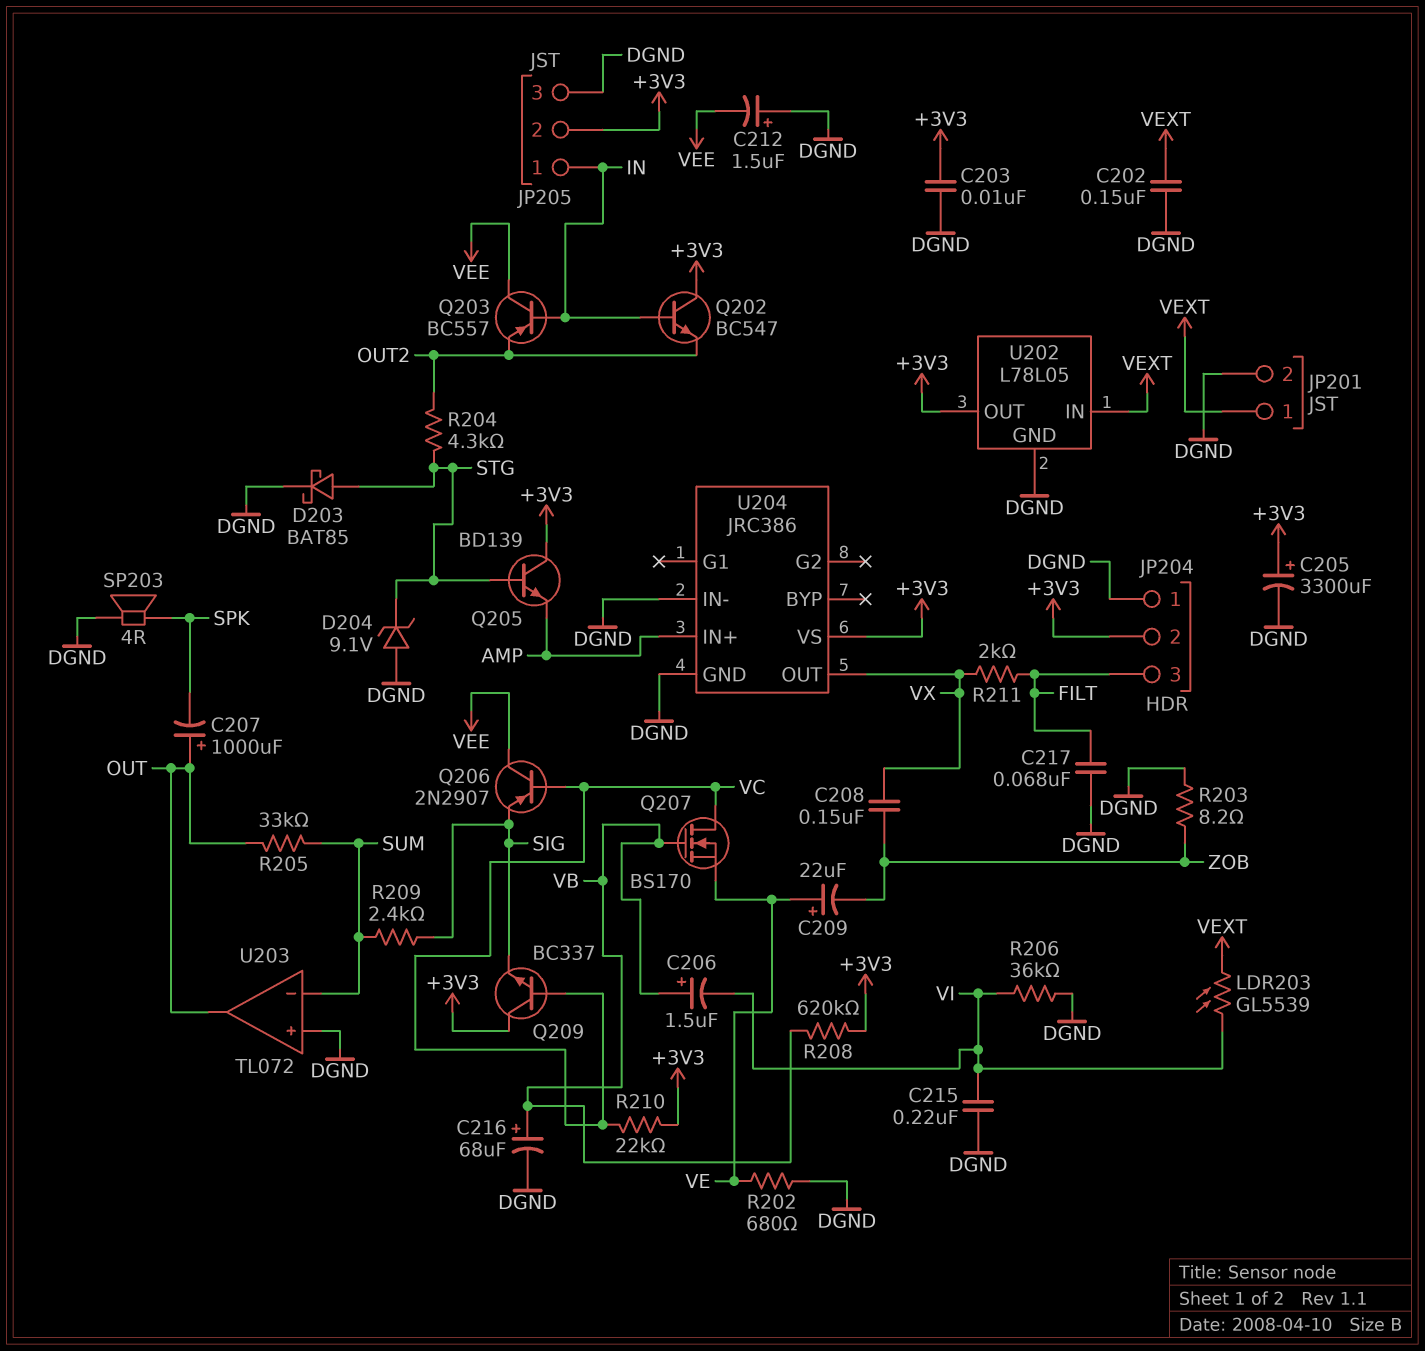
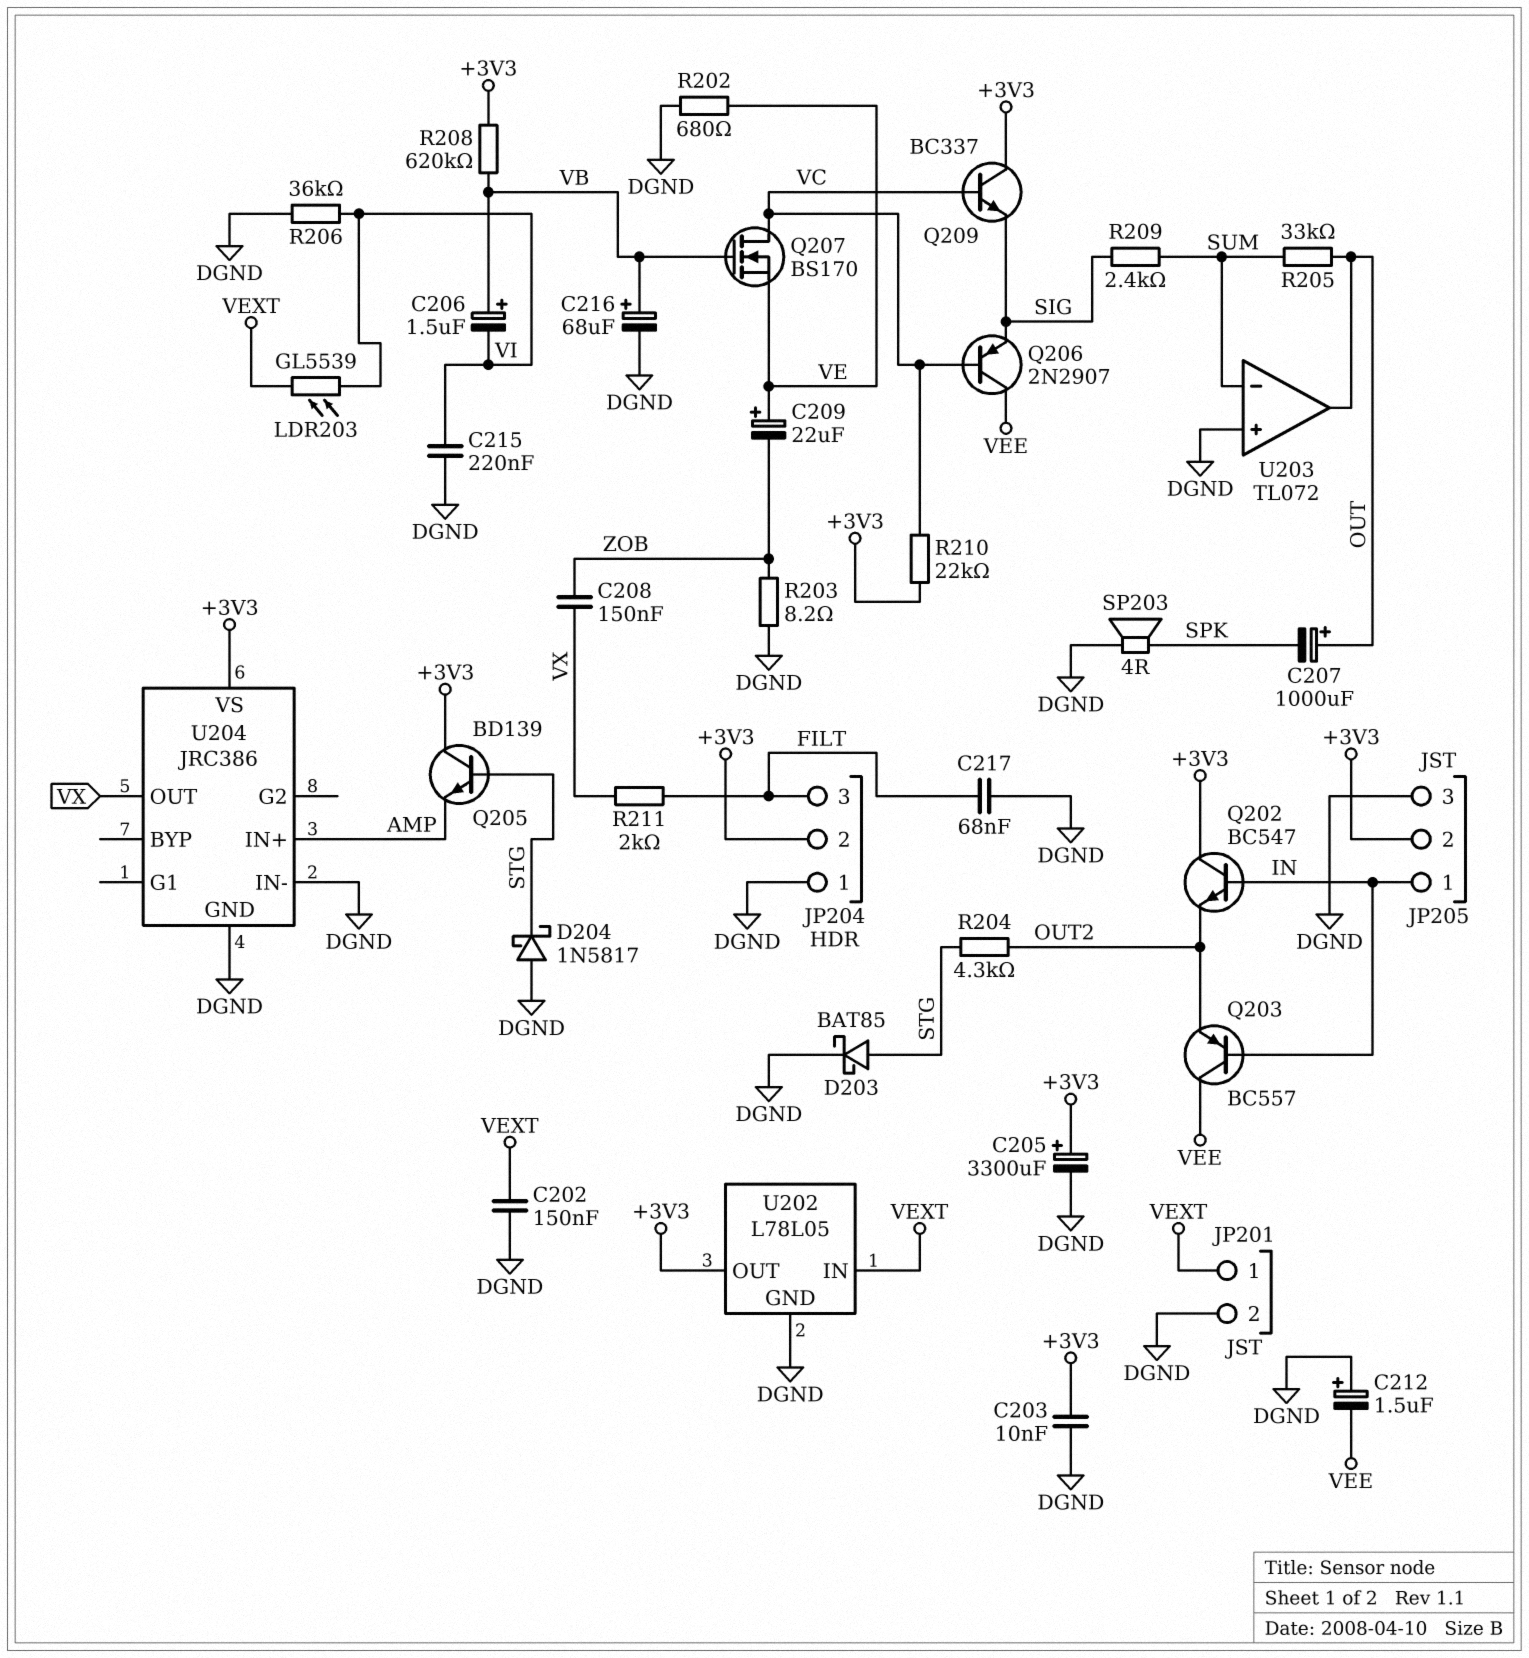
D204: zener 9.1V (A DGND, K STG) -> schottky 1N5817 (A DGND, K STG)

